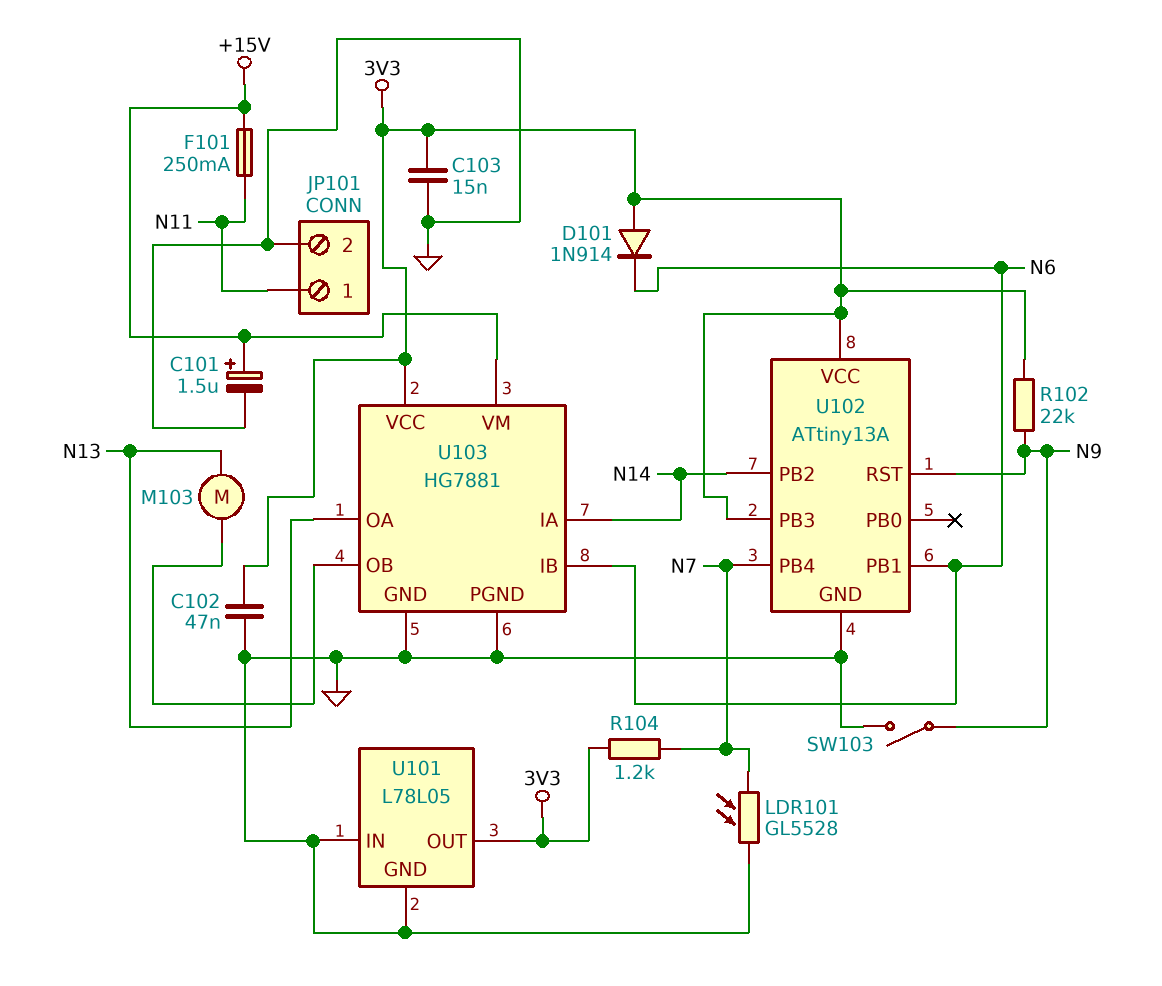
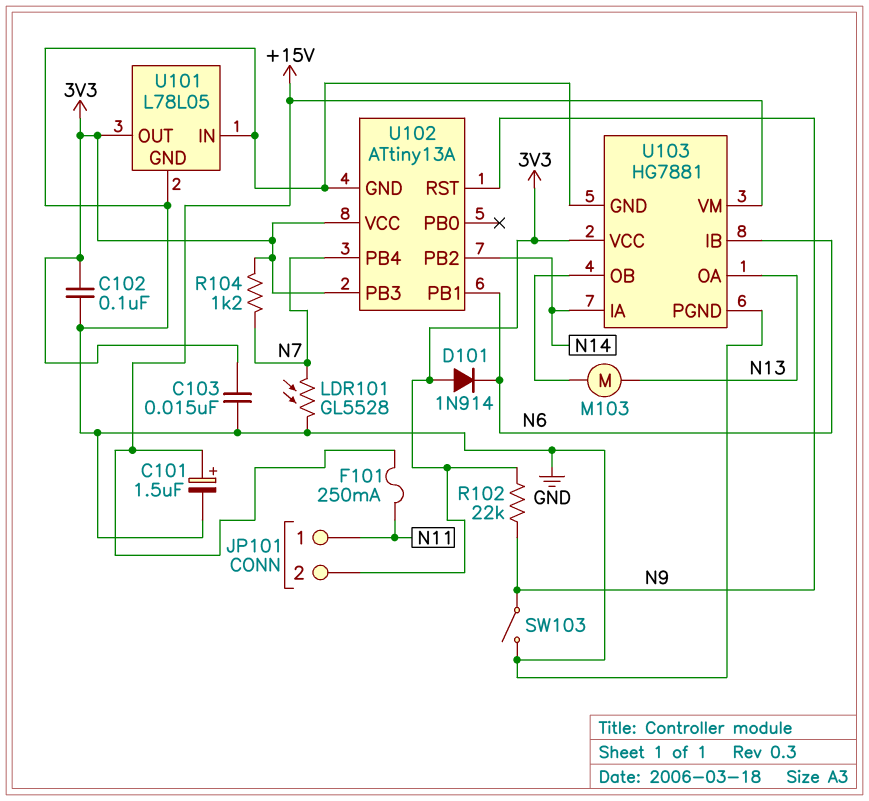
C102: 47nF (3V3, GND) -> 100nF (3V3, GND)
JP101 pin 2: GND -> 3V3

